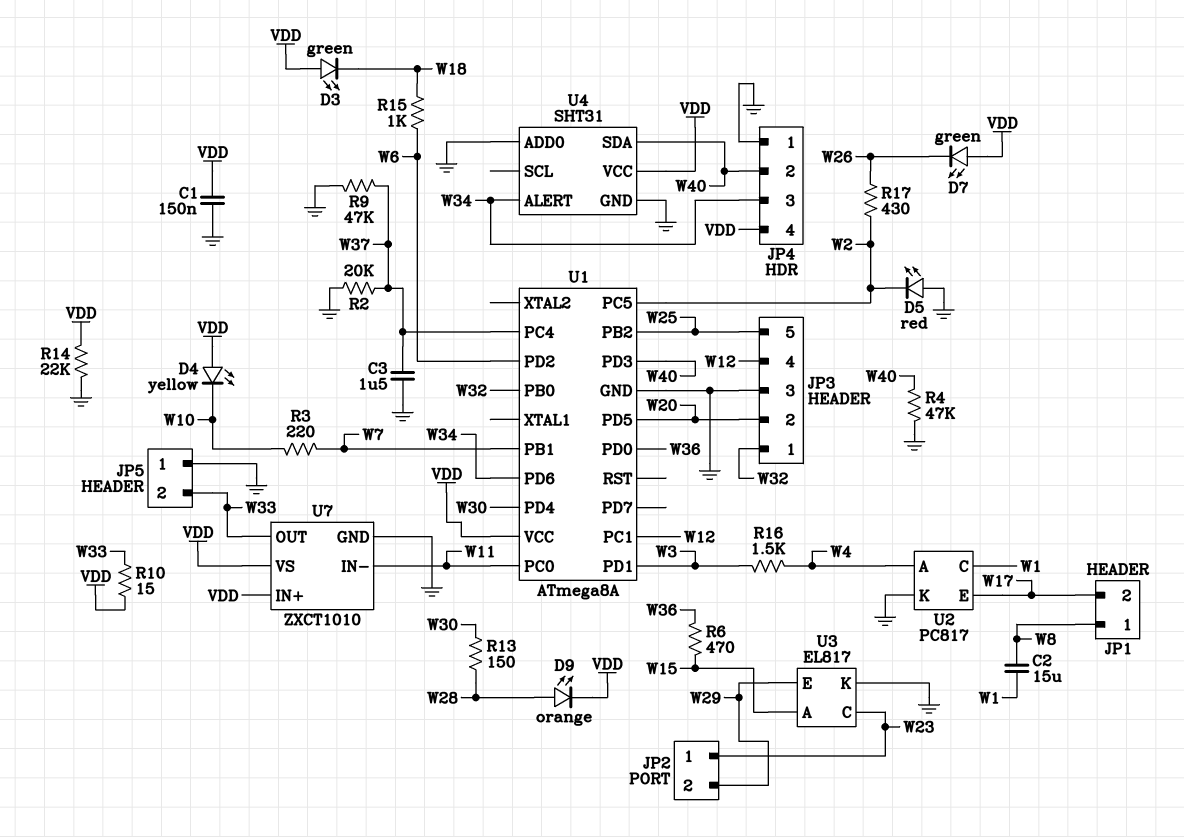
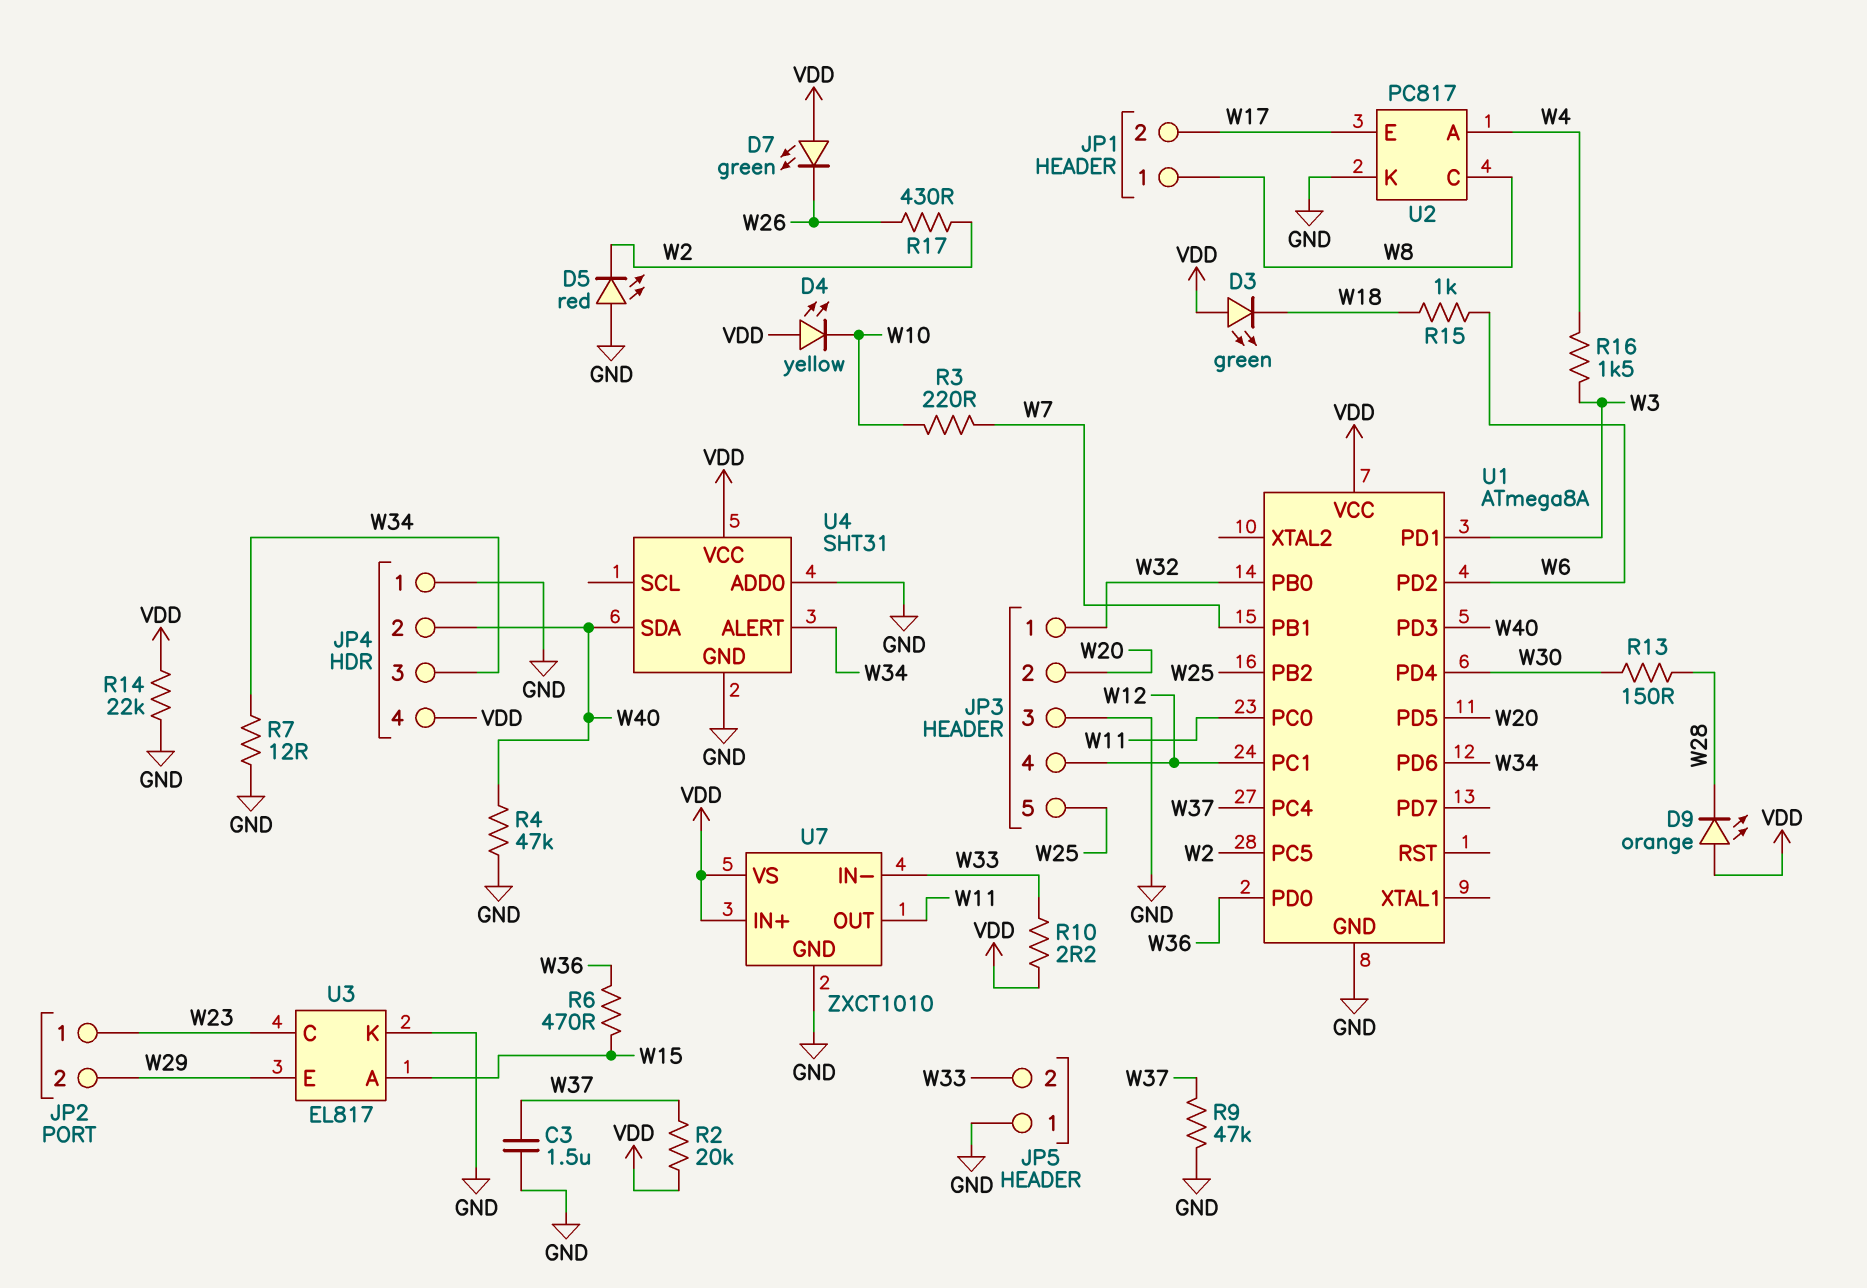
C1: 150nF (GND, VDD) -> none
C2: 15uF (W1, W8) -> none
D9: LED orange (A W28, K VDD) -> LED orange (A VDD, K W28)
R2: 20k (GND, W37) -> 20k (VDD, W37)
R7: none -> 12 (GND, W34)
R10: 15 (VDD, W33) -> 2.2 (VDD, W33)
U2 pin C: W1 -> W8
U7 pin IN-: W11 -> W33
U7 pin OUT: W33 -> W11

